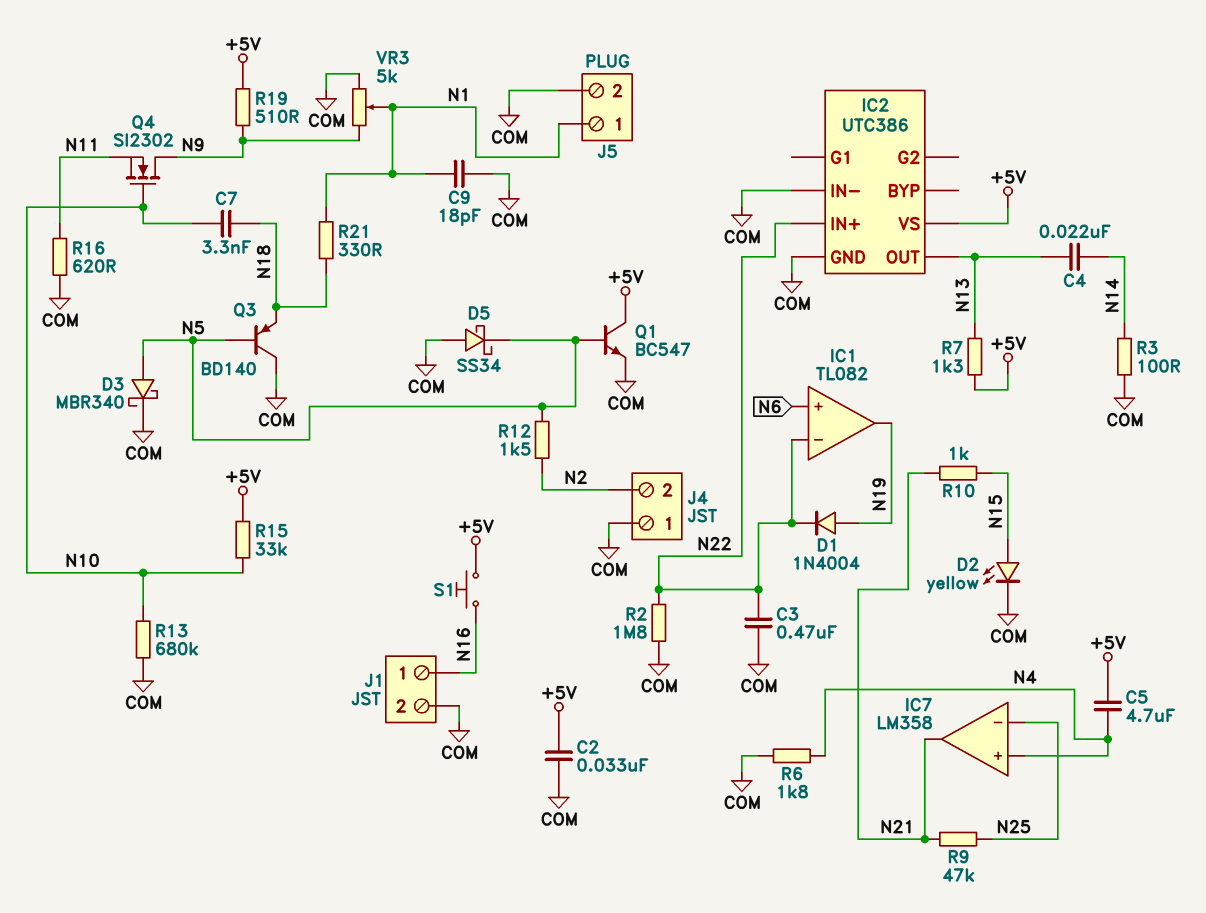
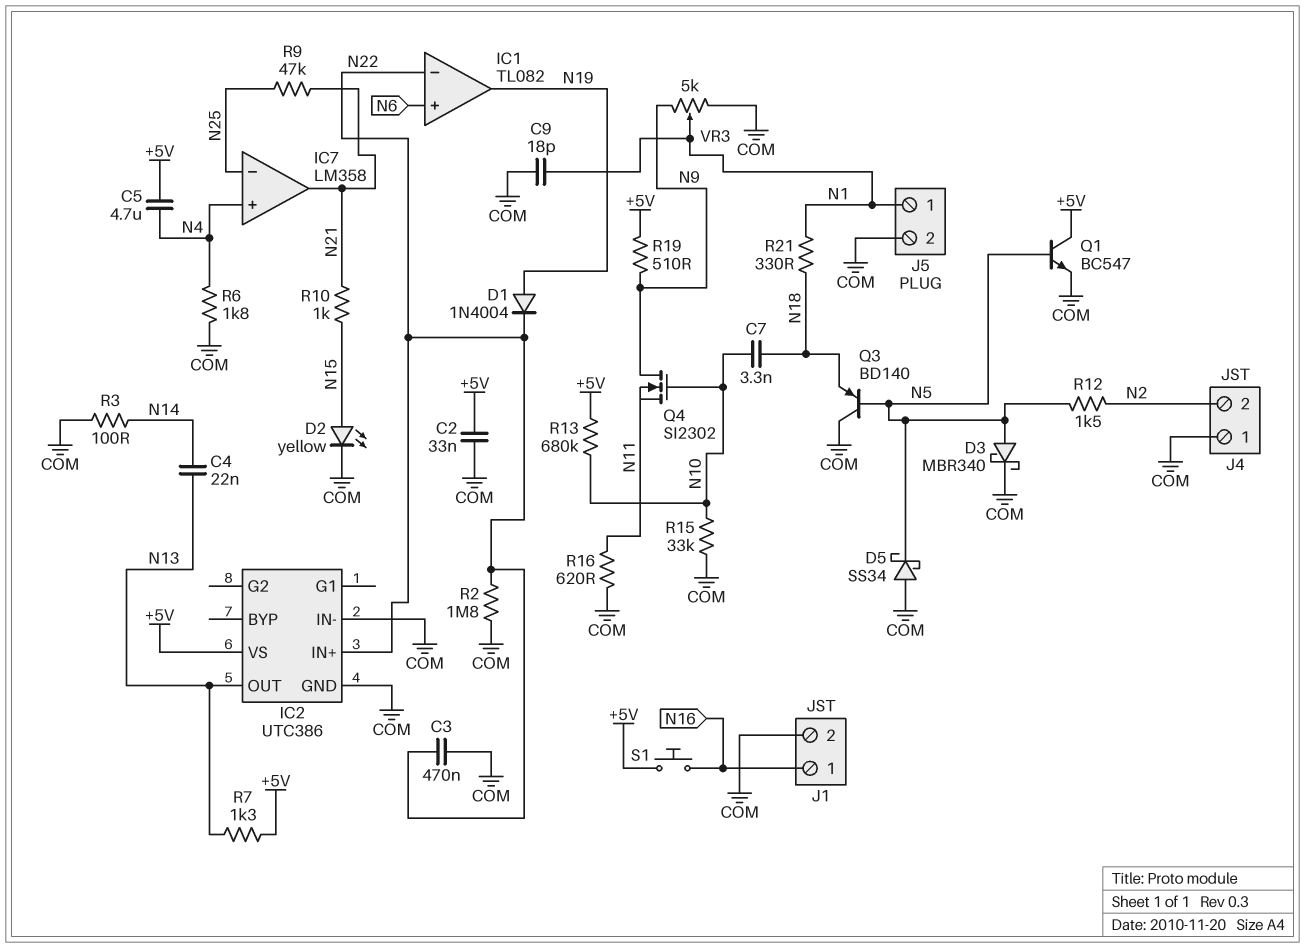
R13: 680k (COM, N10) -> 680k (+5V, N10)
R15: 33k (+5V, N10) -> 33k (COM, N10)

